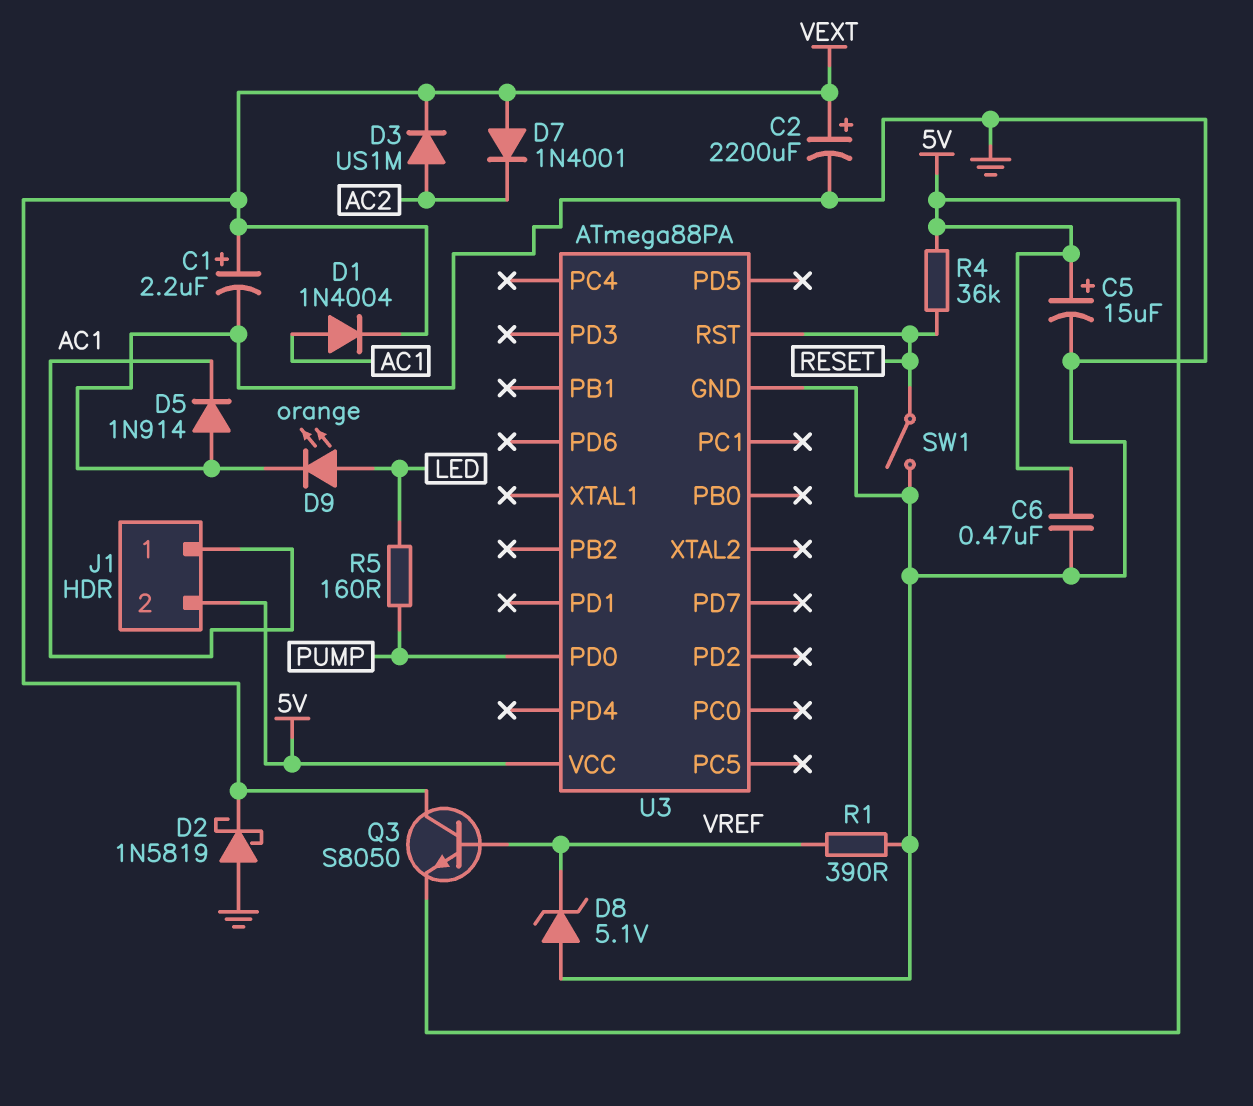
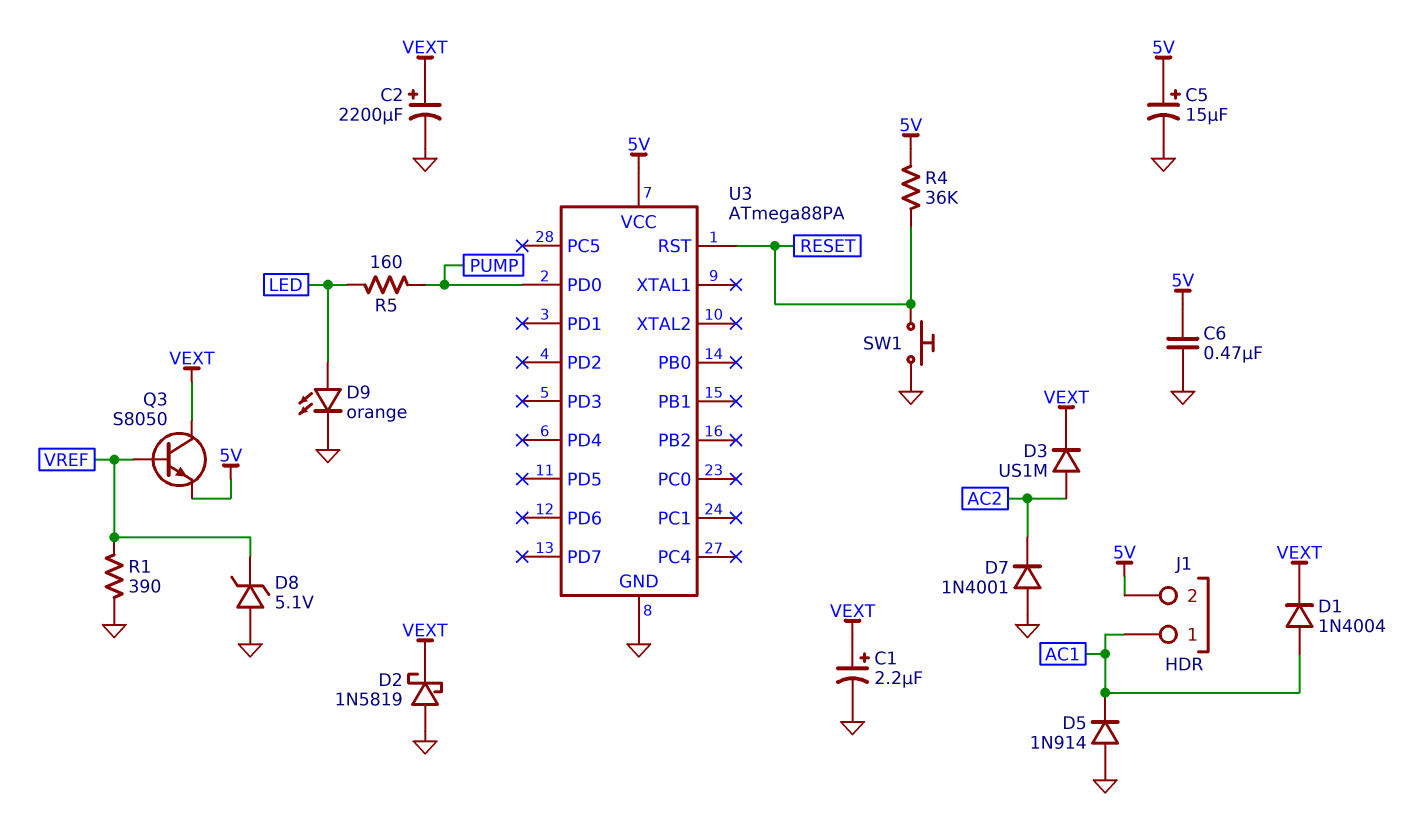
D7: diode 1N4001 (A VEXT, K AC2) -> diode 1N4001 (A GND, K AC2)
SW1: switch (GND, RESET) -> button (GND, RESET)

